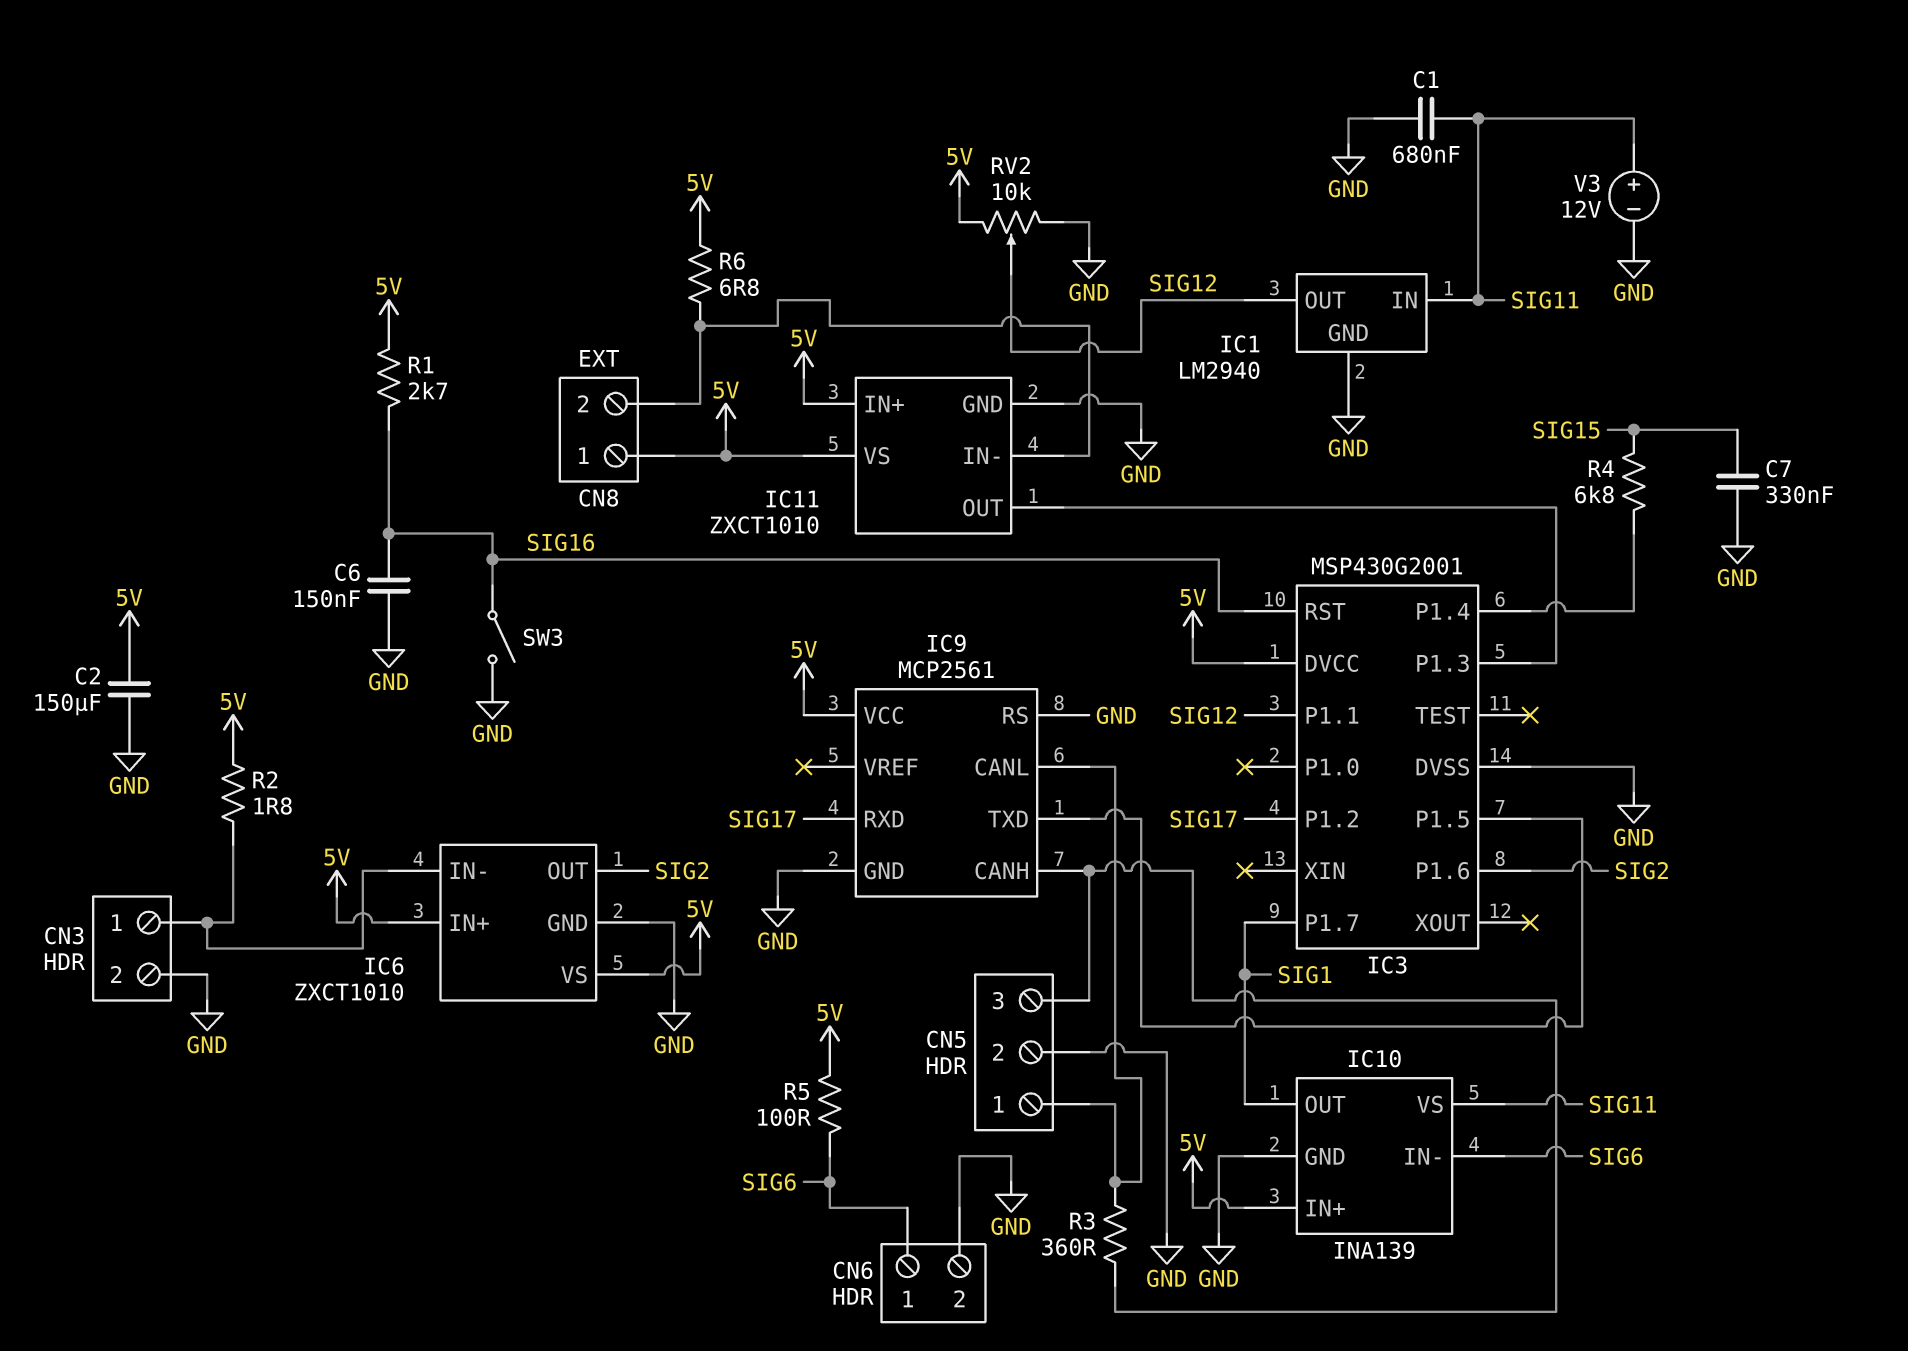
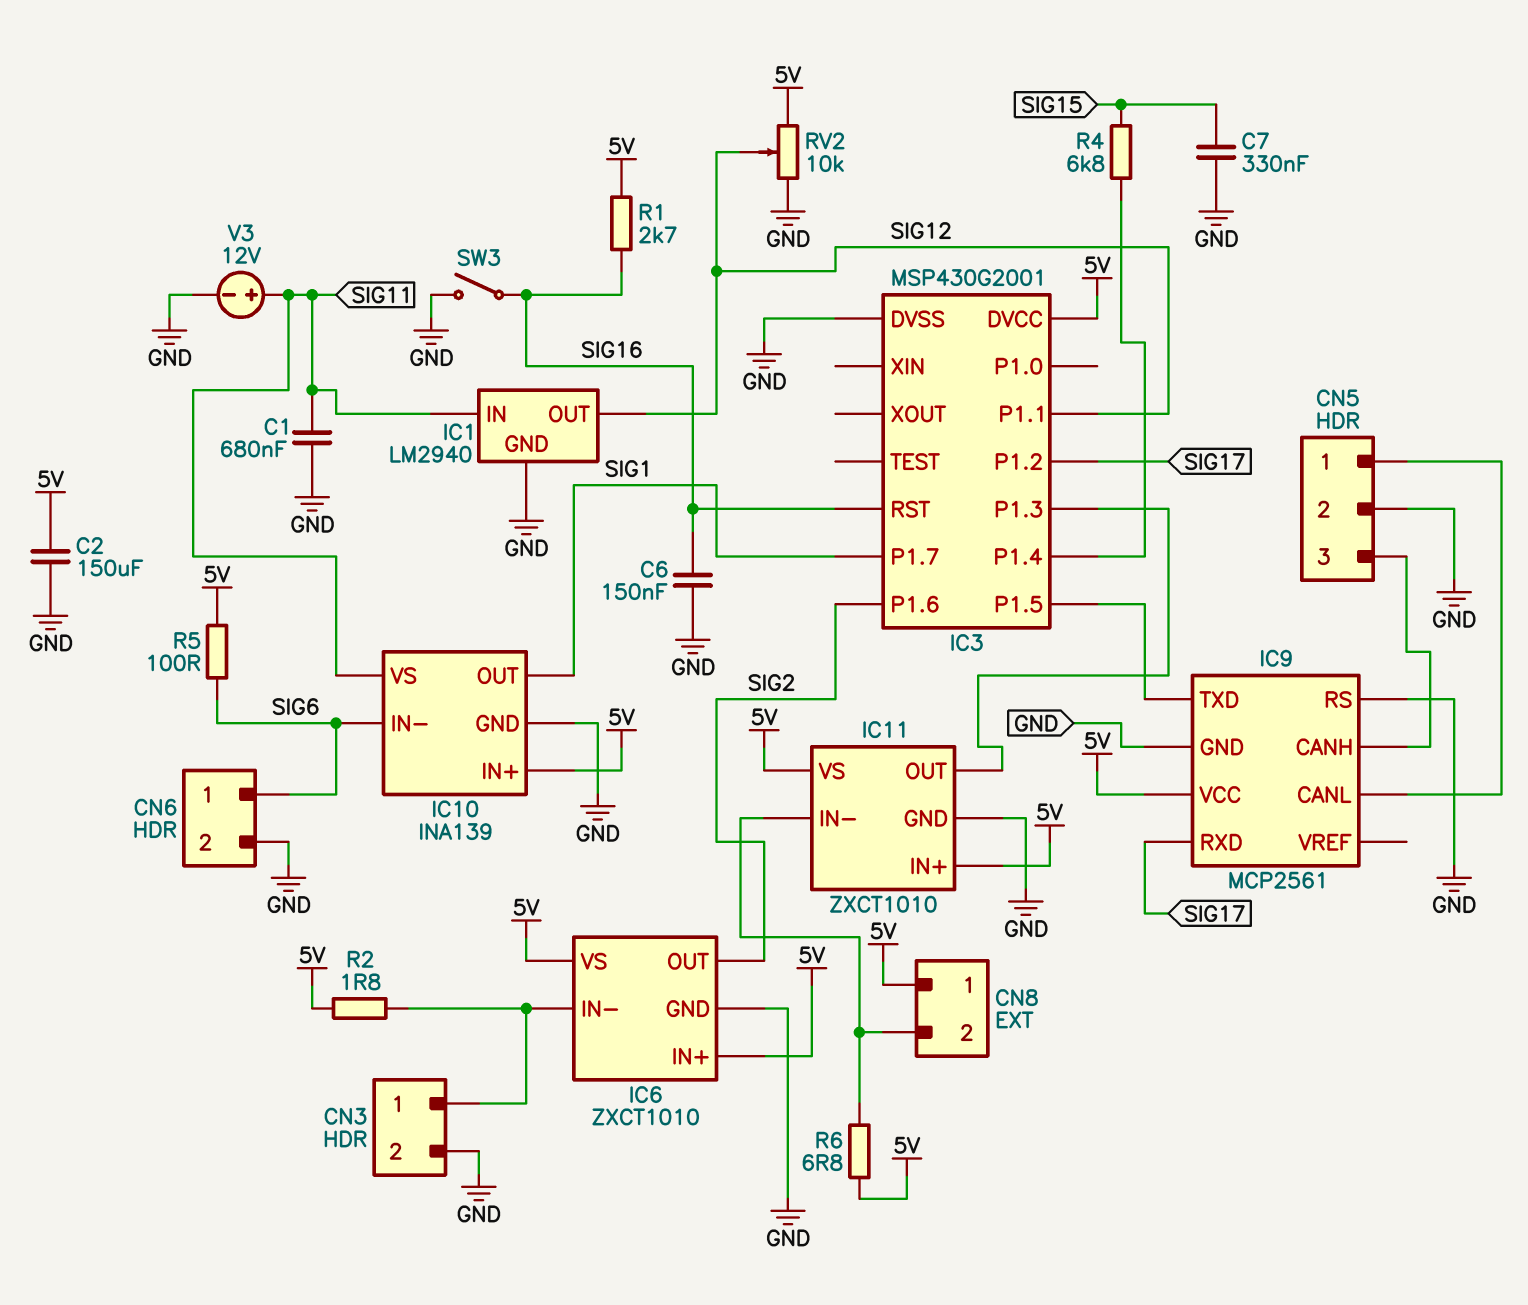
R3: 360 (CN5/1, CN5/3) -> none

